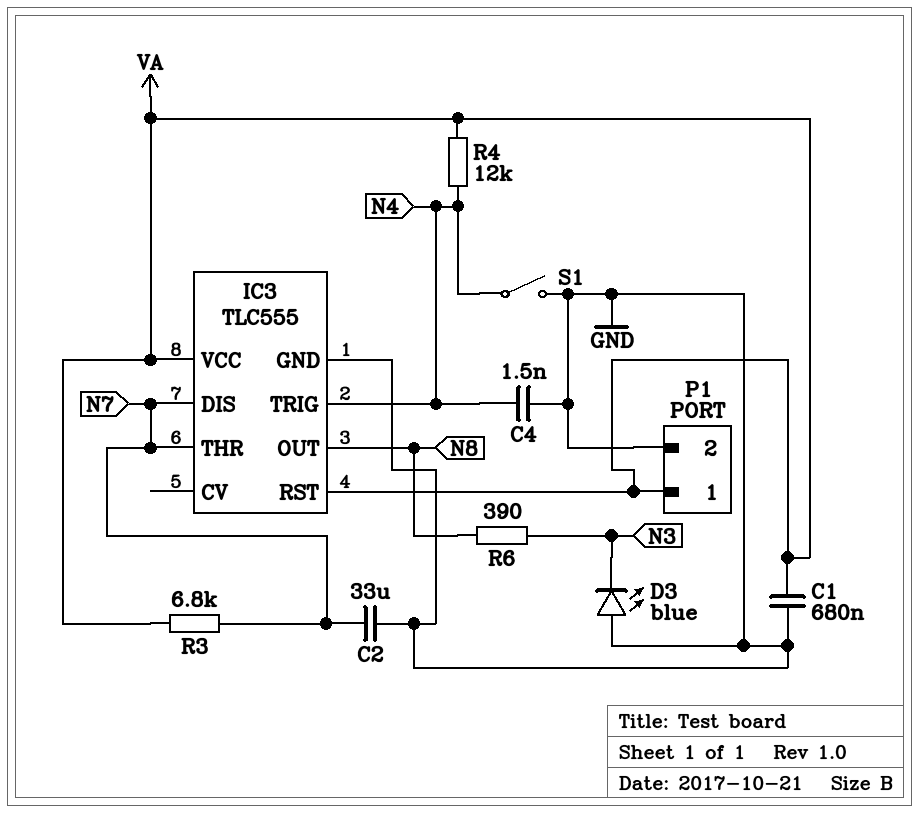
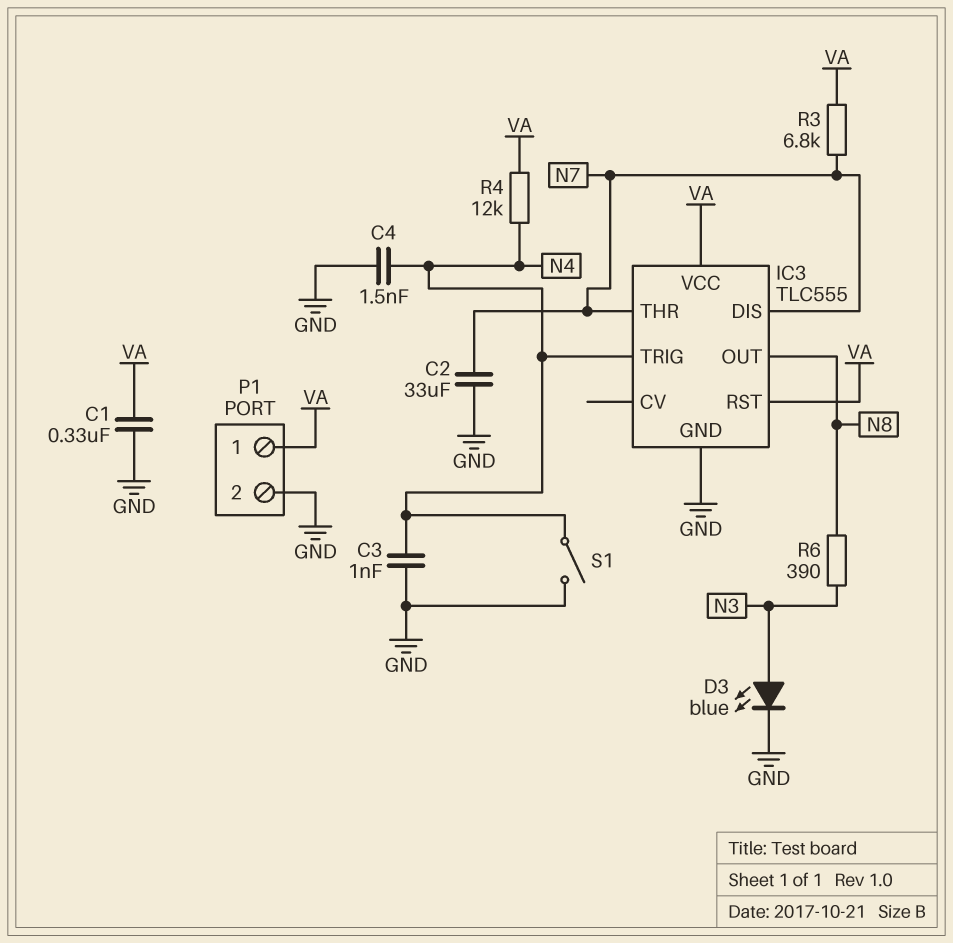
C1: 680nF (GND, VA) -> 330nF (GND, VA)
C3: none -> 1nF (GND, N4)
D3: LED blue (A GND, K N3) -> LED blue (A N3, K GND)

